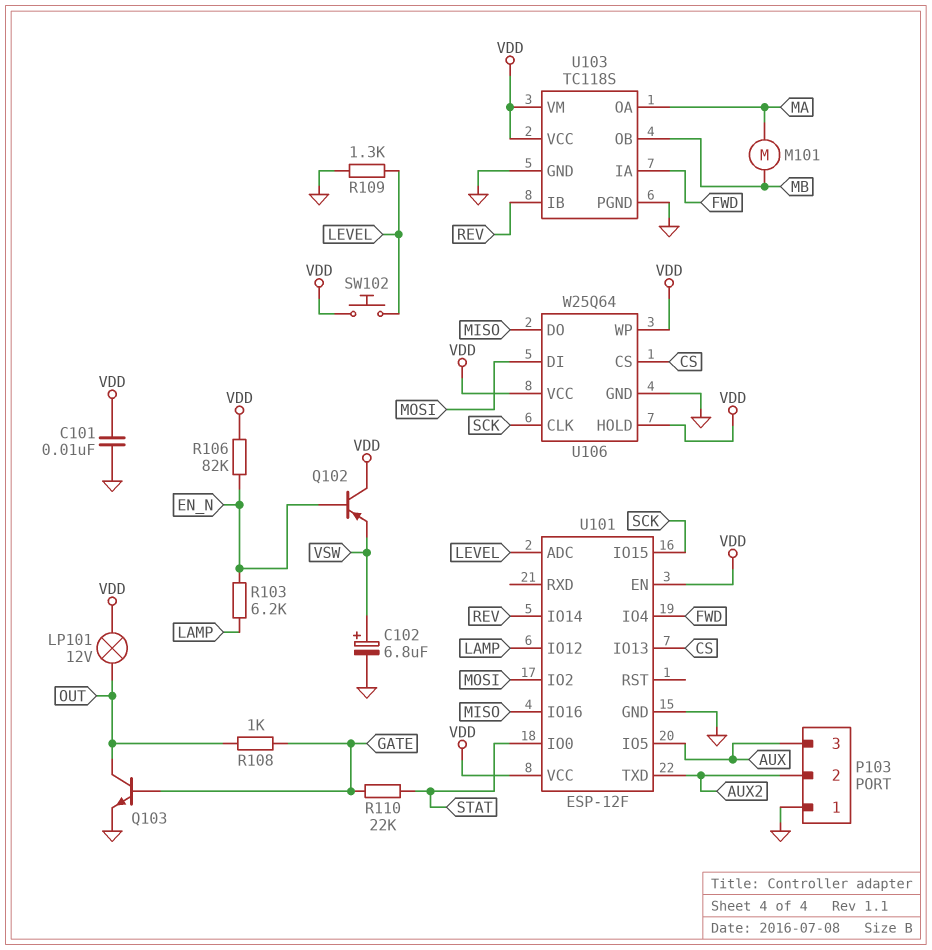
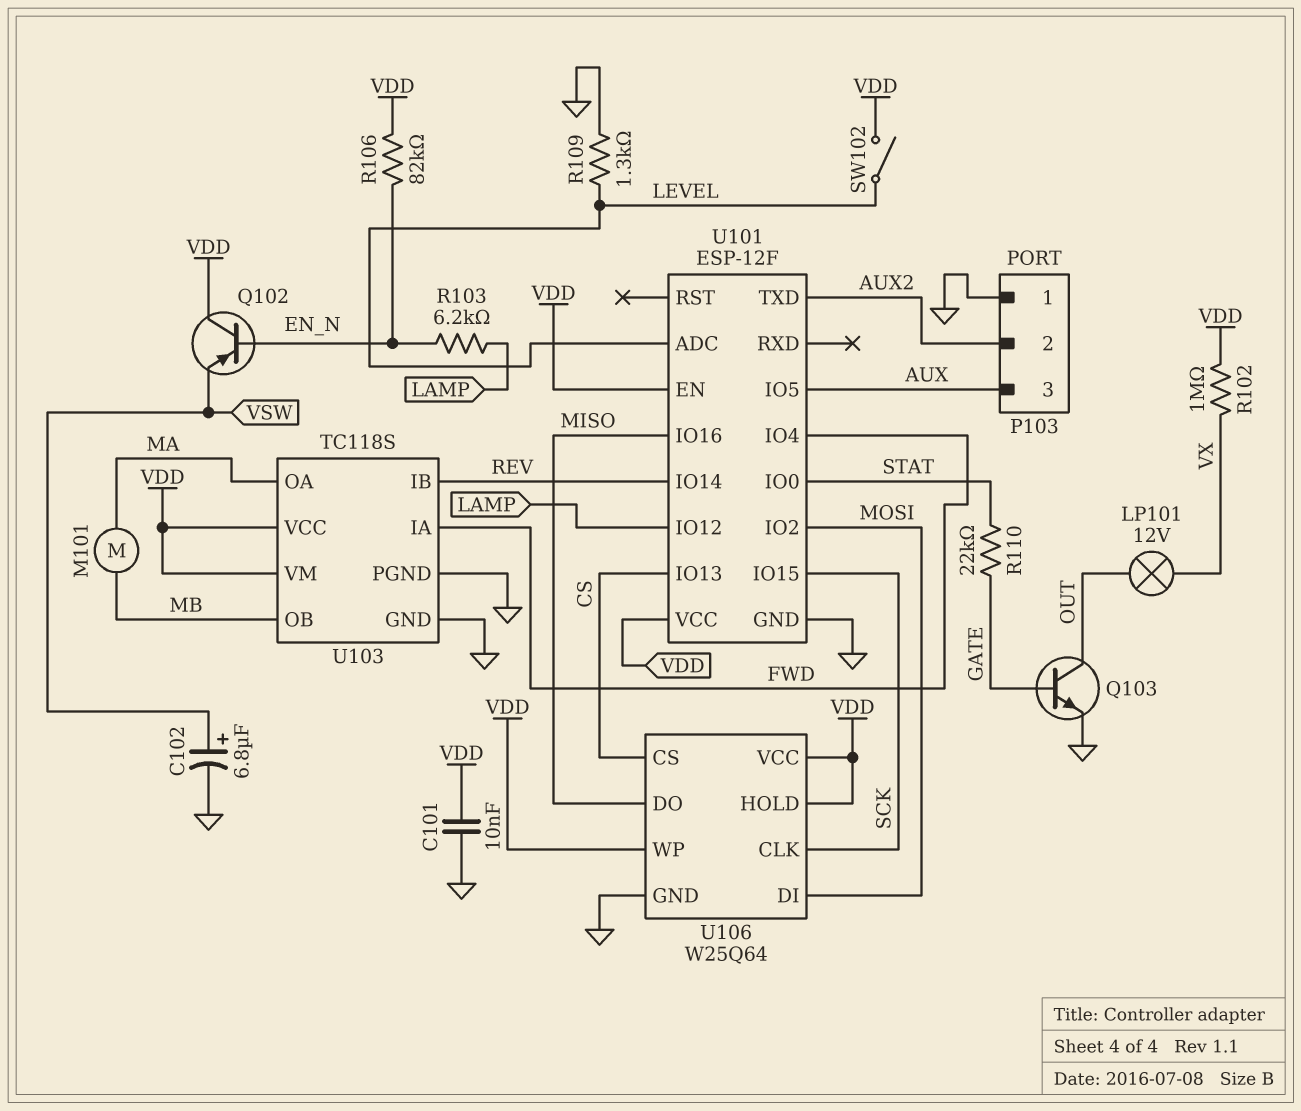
LP101: lamp 12V (OUT, VDD) -> lamp 12V (OUT, VX)
R102: none -> 1M (VDD, VX)
R108: 1k (GATE, OUT) -> none
SW102: button (LEVEL, VDD) -> switch (LEVEL, VDD)

